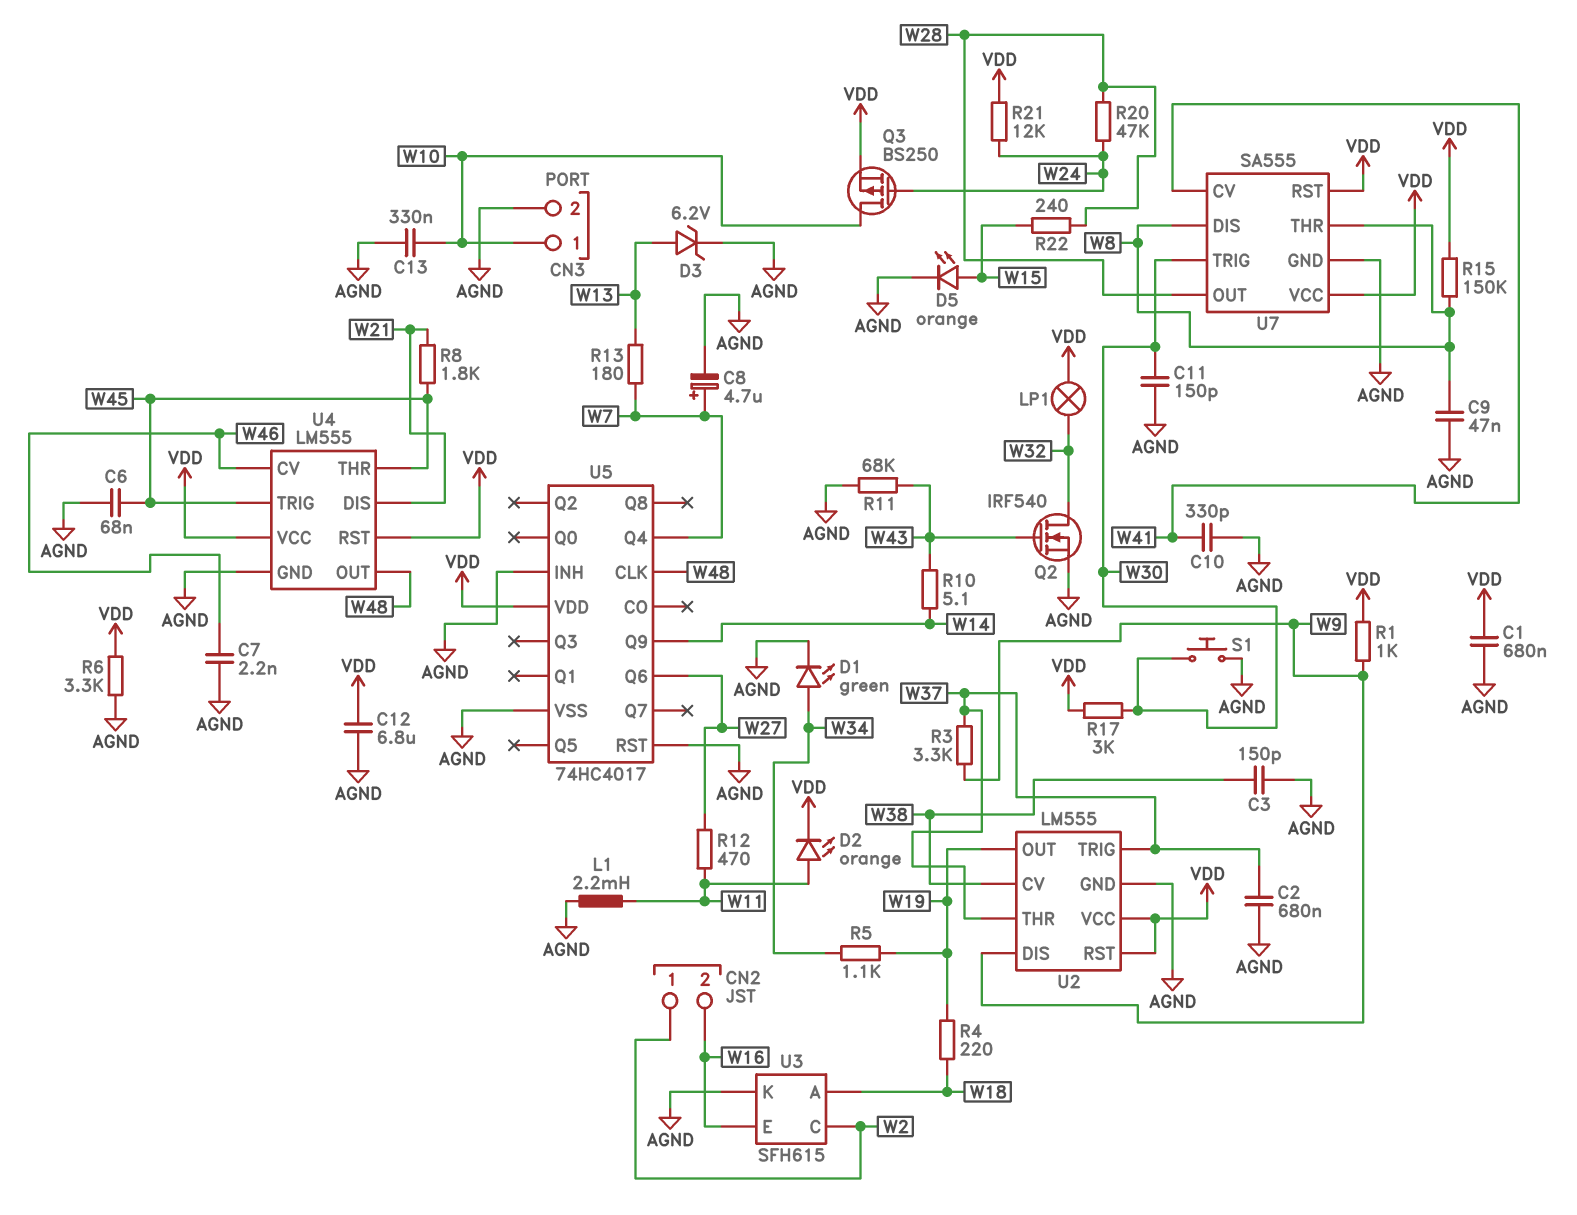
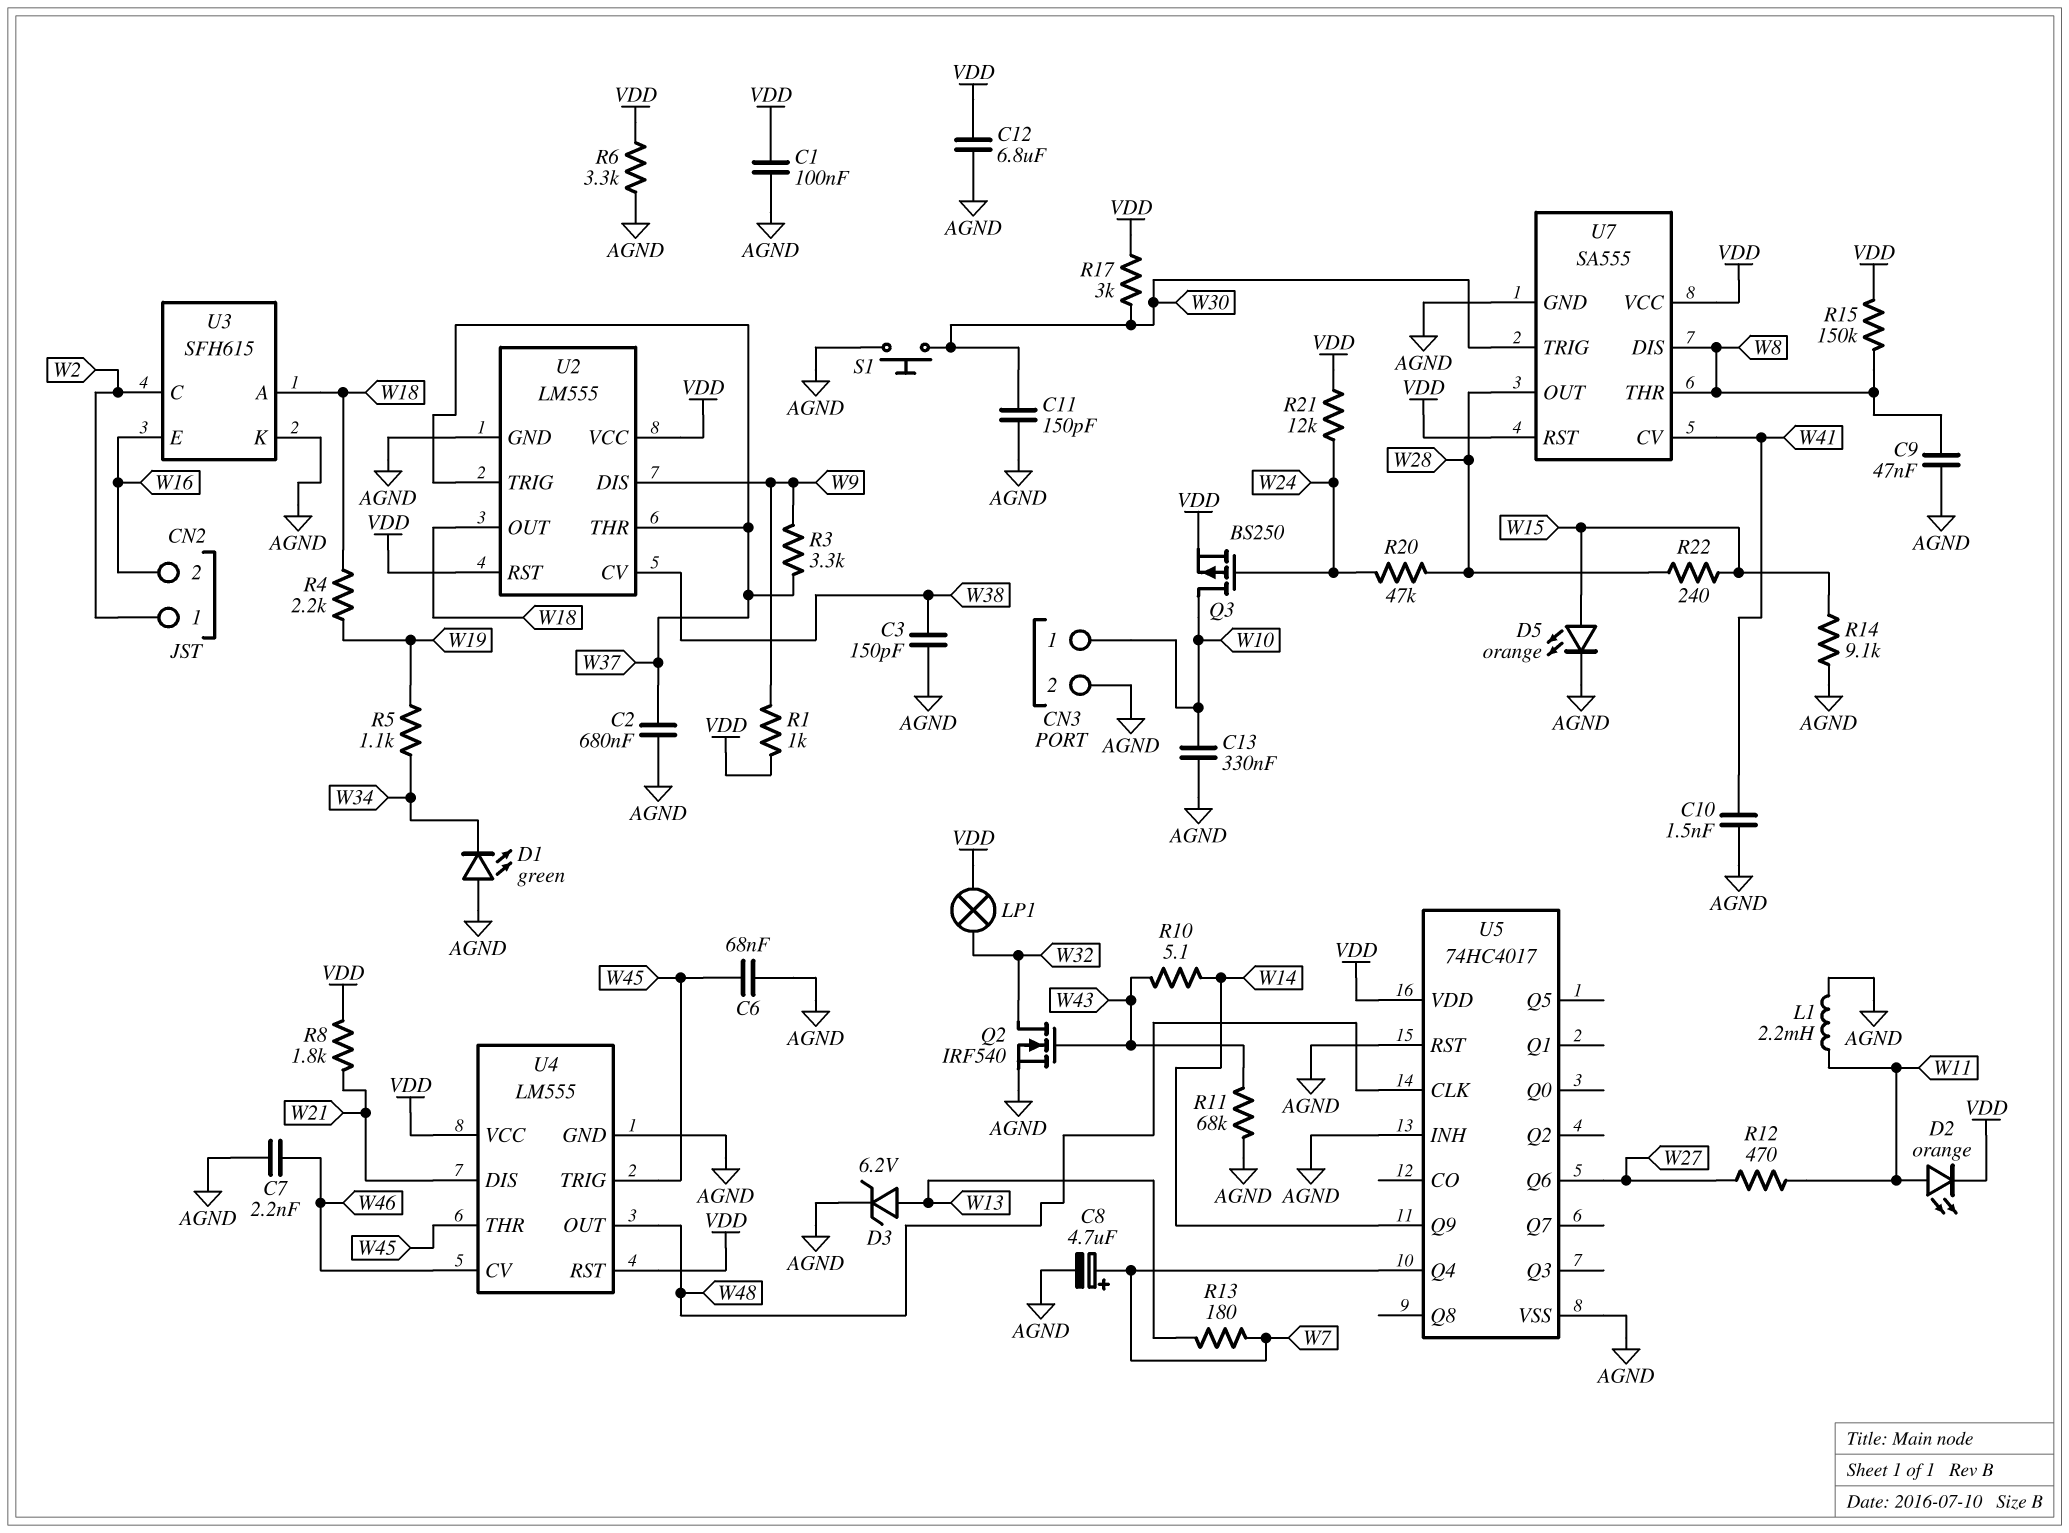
C1: 680nF (AGND, VDD) -> 100nF (AGND, VDD)
C10: 330pF (AGND, W41) -> 1.5nF (AGND, W41)
D1: LED green (A W34, K AGND) -> LED green (A AGND, K W34)
R4: 220 (W18, W19) -> 2.2k (W18, W19)
R8: 1.8k (W21, W45) -> 1.8k (VDD, W21)
R14: none -> 9.1k (AGND, W15)
U2 pin OUT: W19 -> W18

